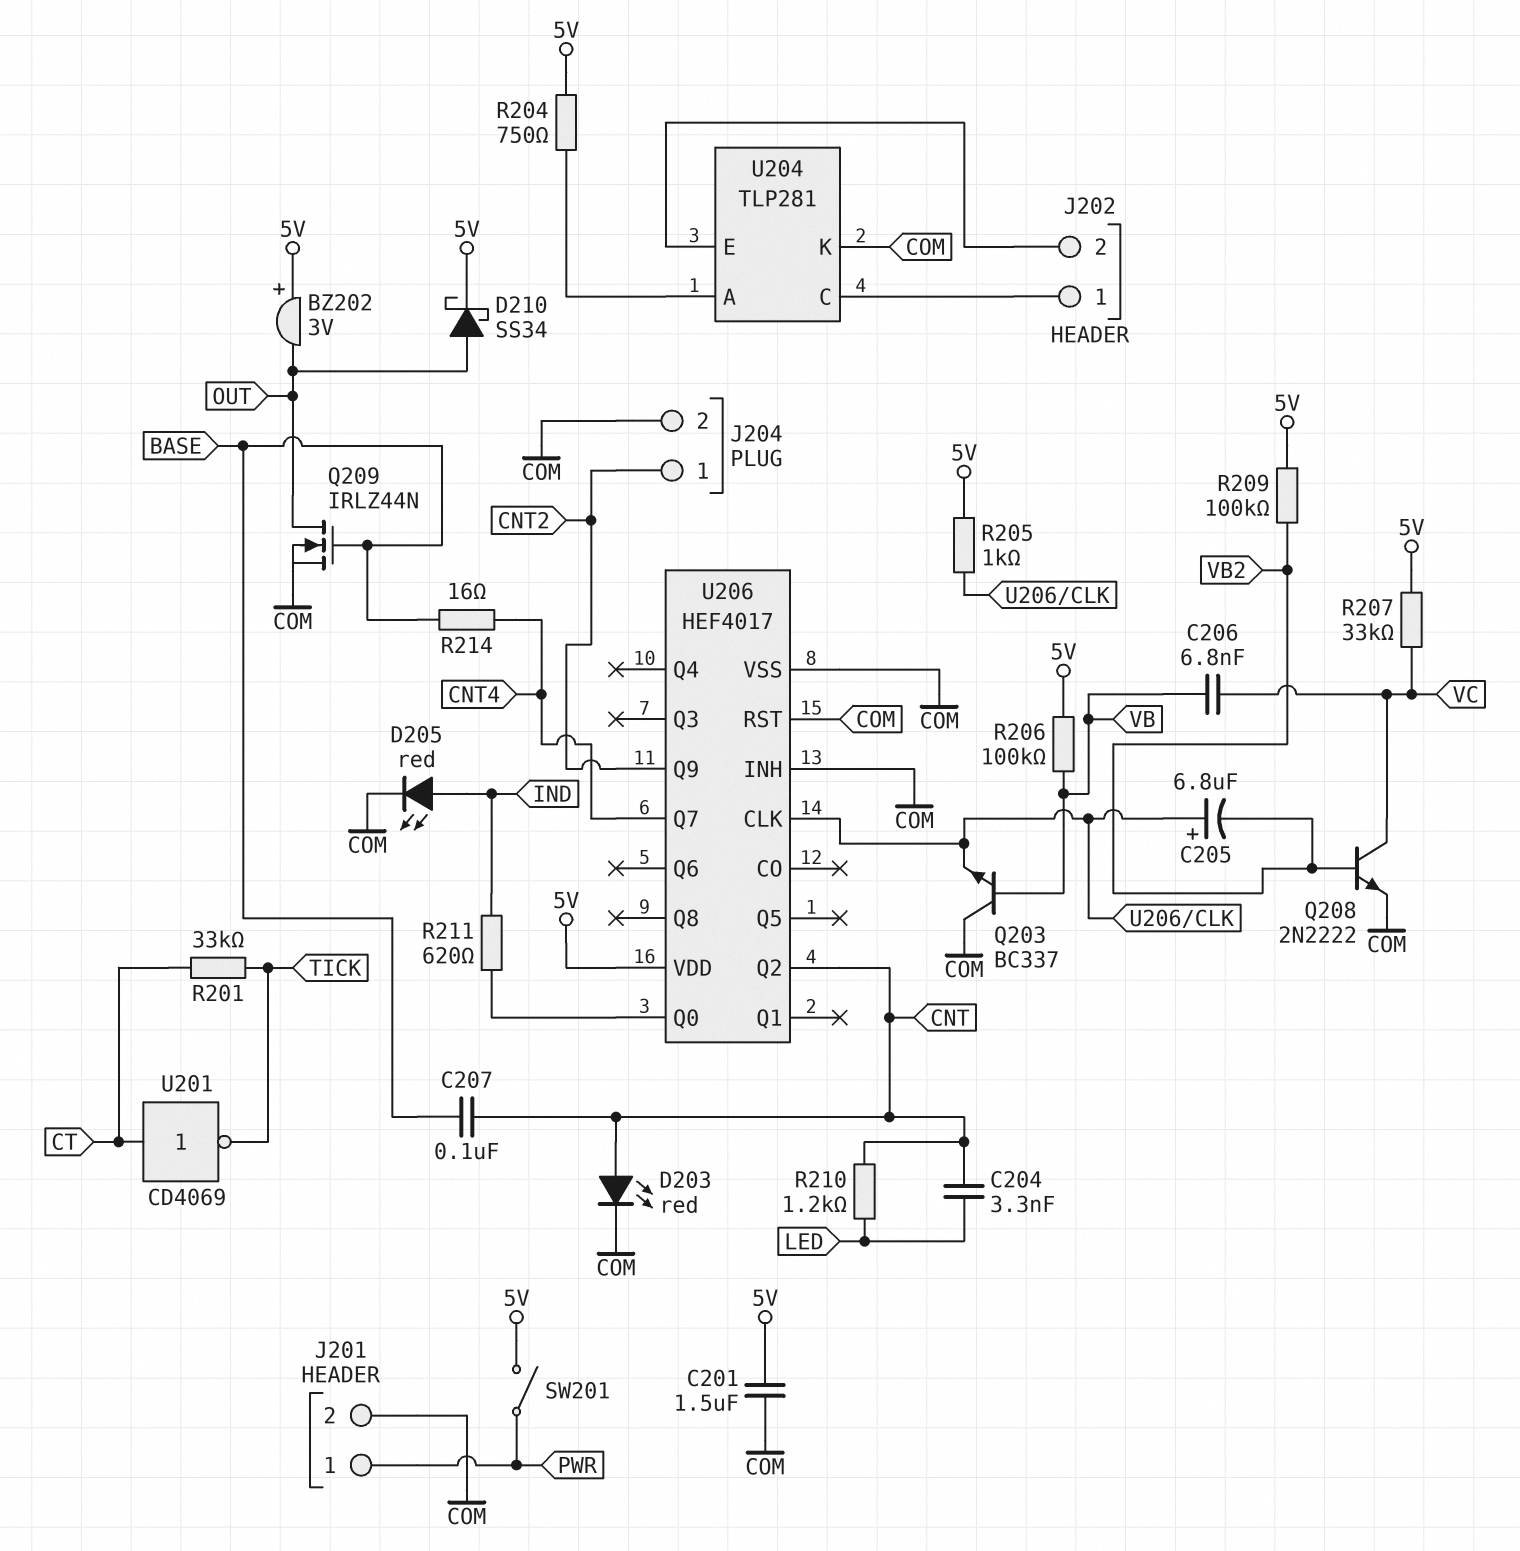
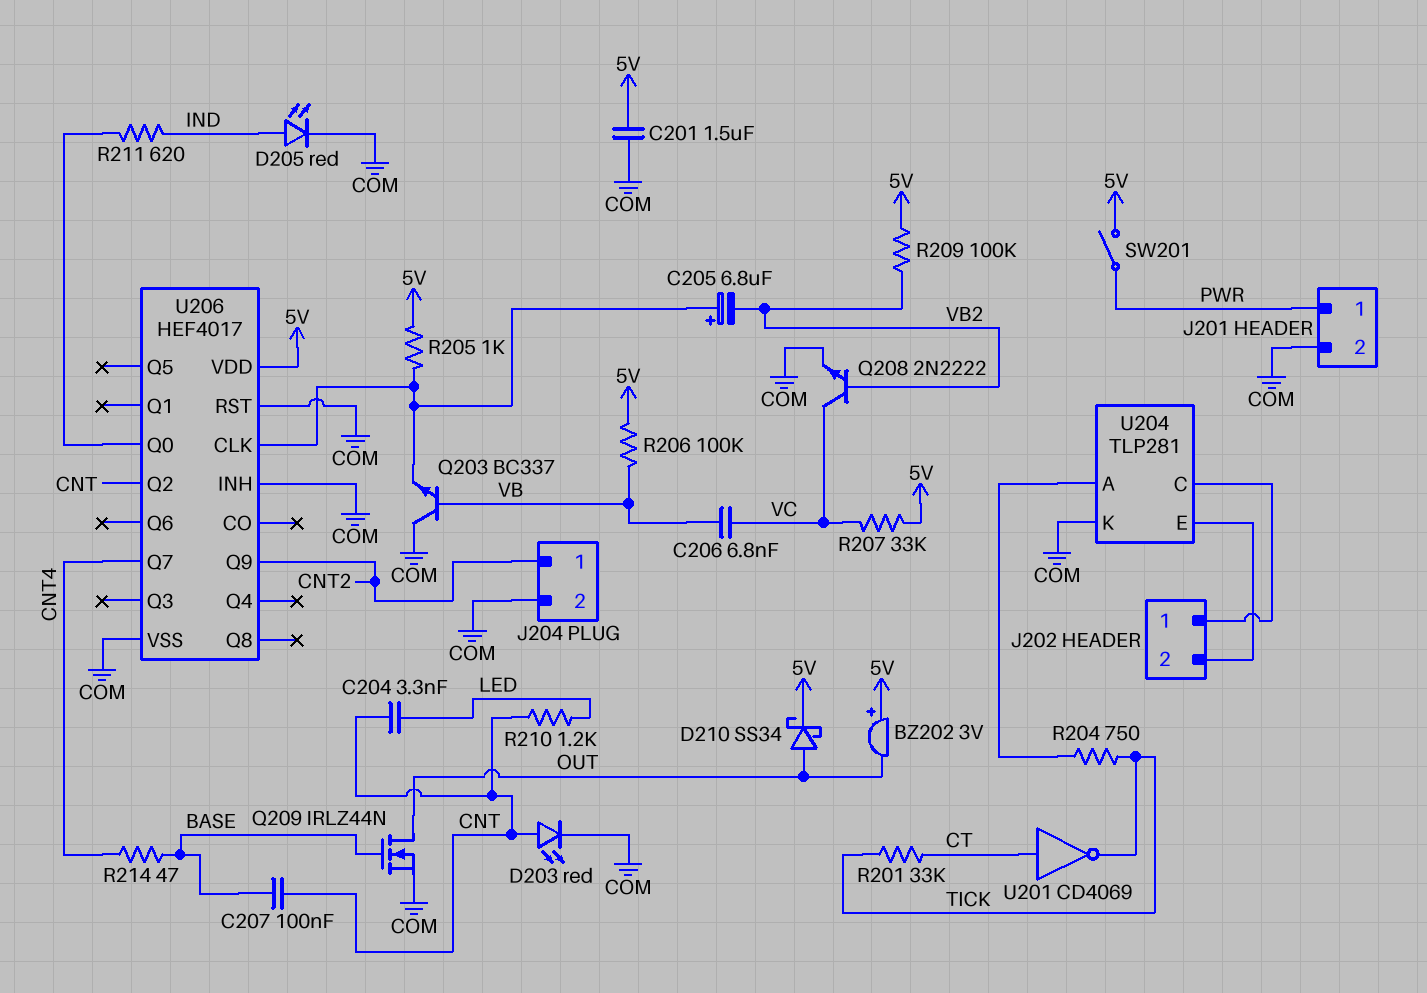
R204: 750 (5V, U204/A) -> 750 (TICK, U204/A)
R214: 16 (BASE, CNT4) -> 47 (BASE, CNT4)

